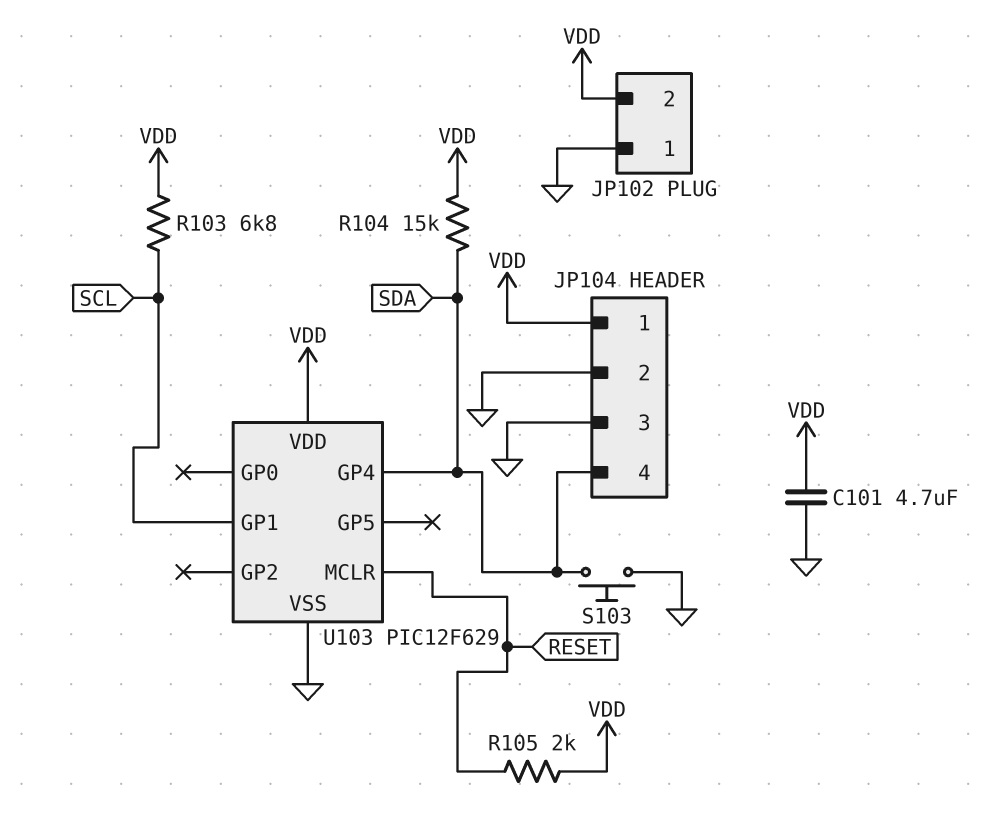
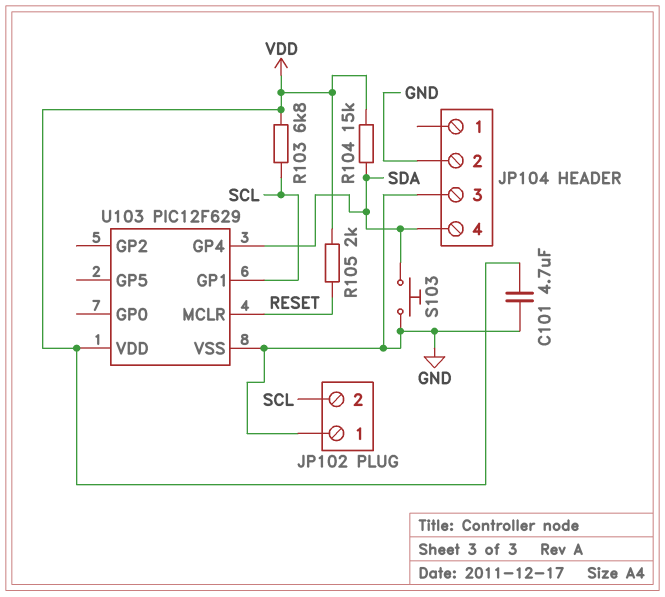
JP102 pin 2: VDD -> SCL
JP104 pin 1: VDD -> none

